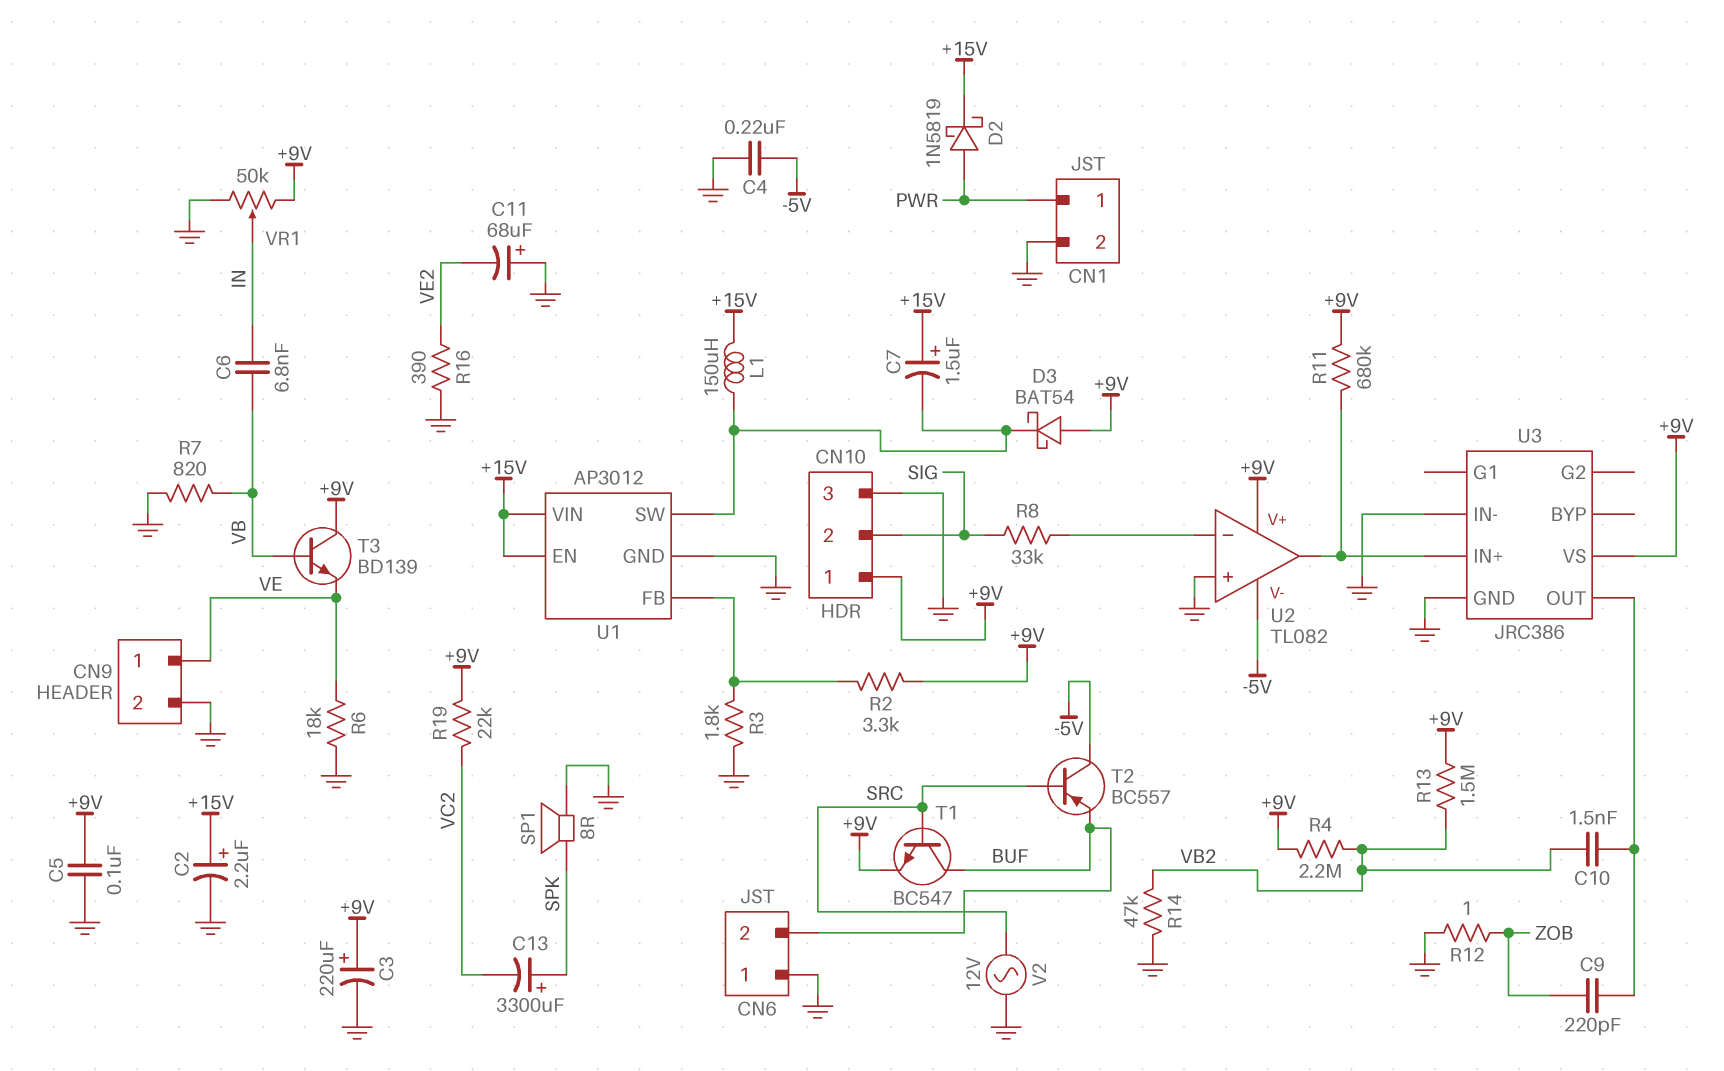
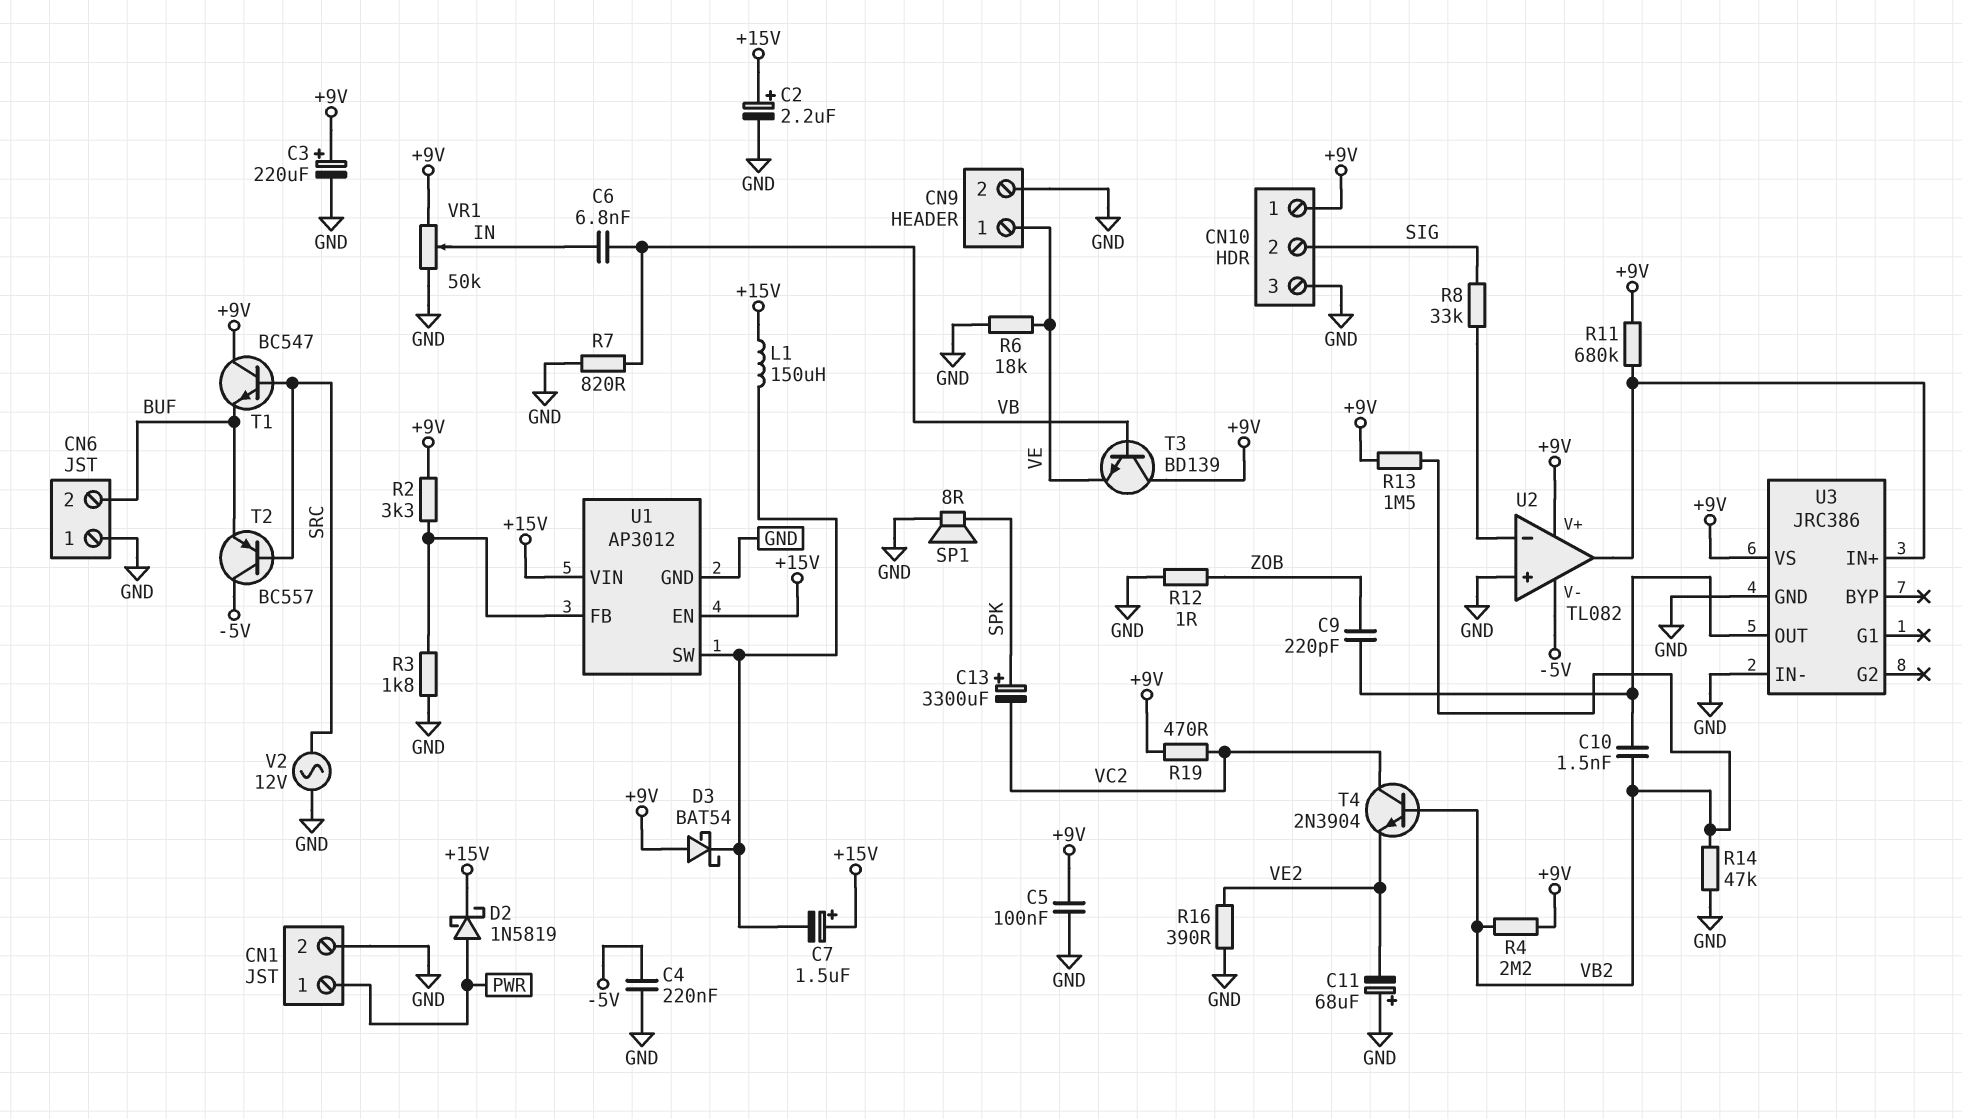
R19: 22k (+9V, VC2) -> 470 (+9V, VC2)
T1: NPN BC547 (B SRC, C BUF, E +9V) -> NPN BC547 (B SRC, C +9V, E BUF)
T4: none -> NPN 2N3904 (B VB2, C VC2, E VE2)

